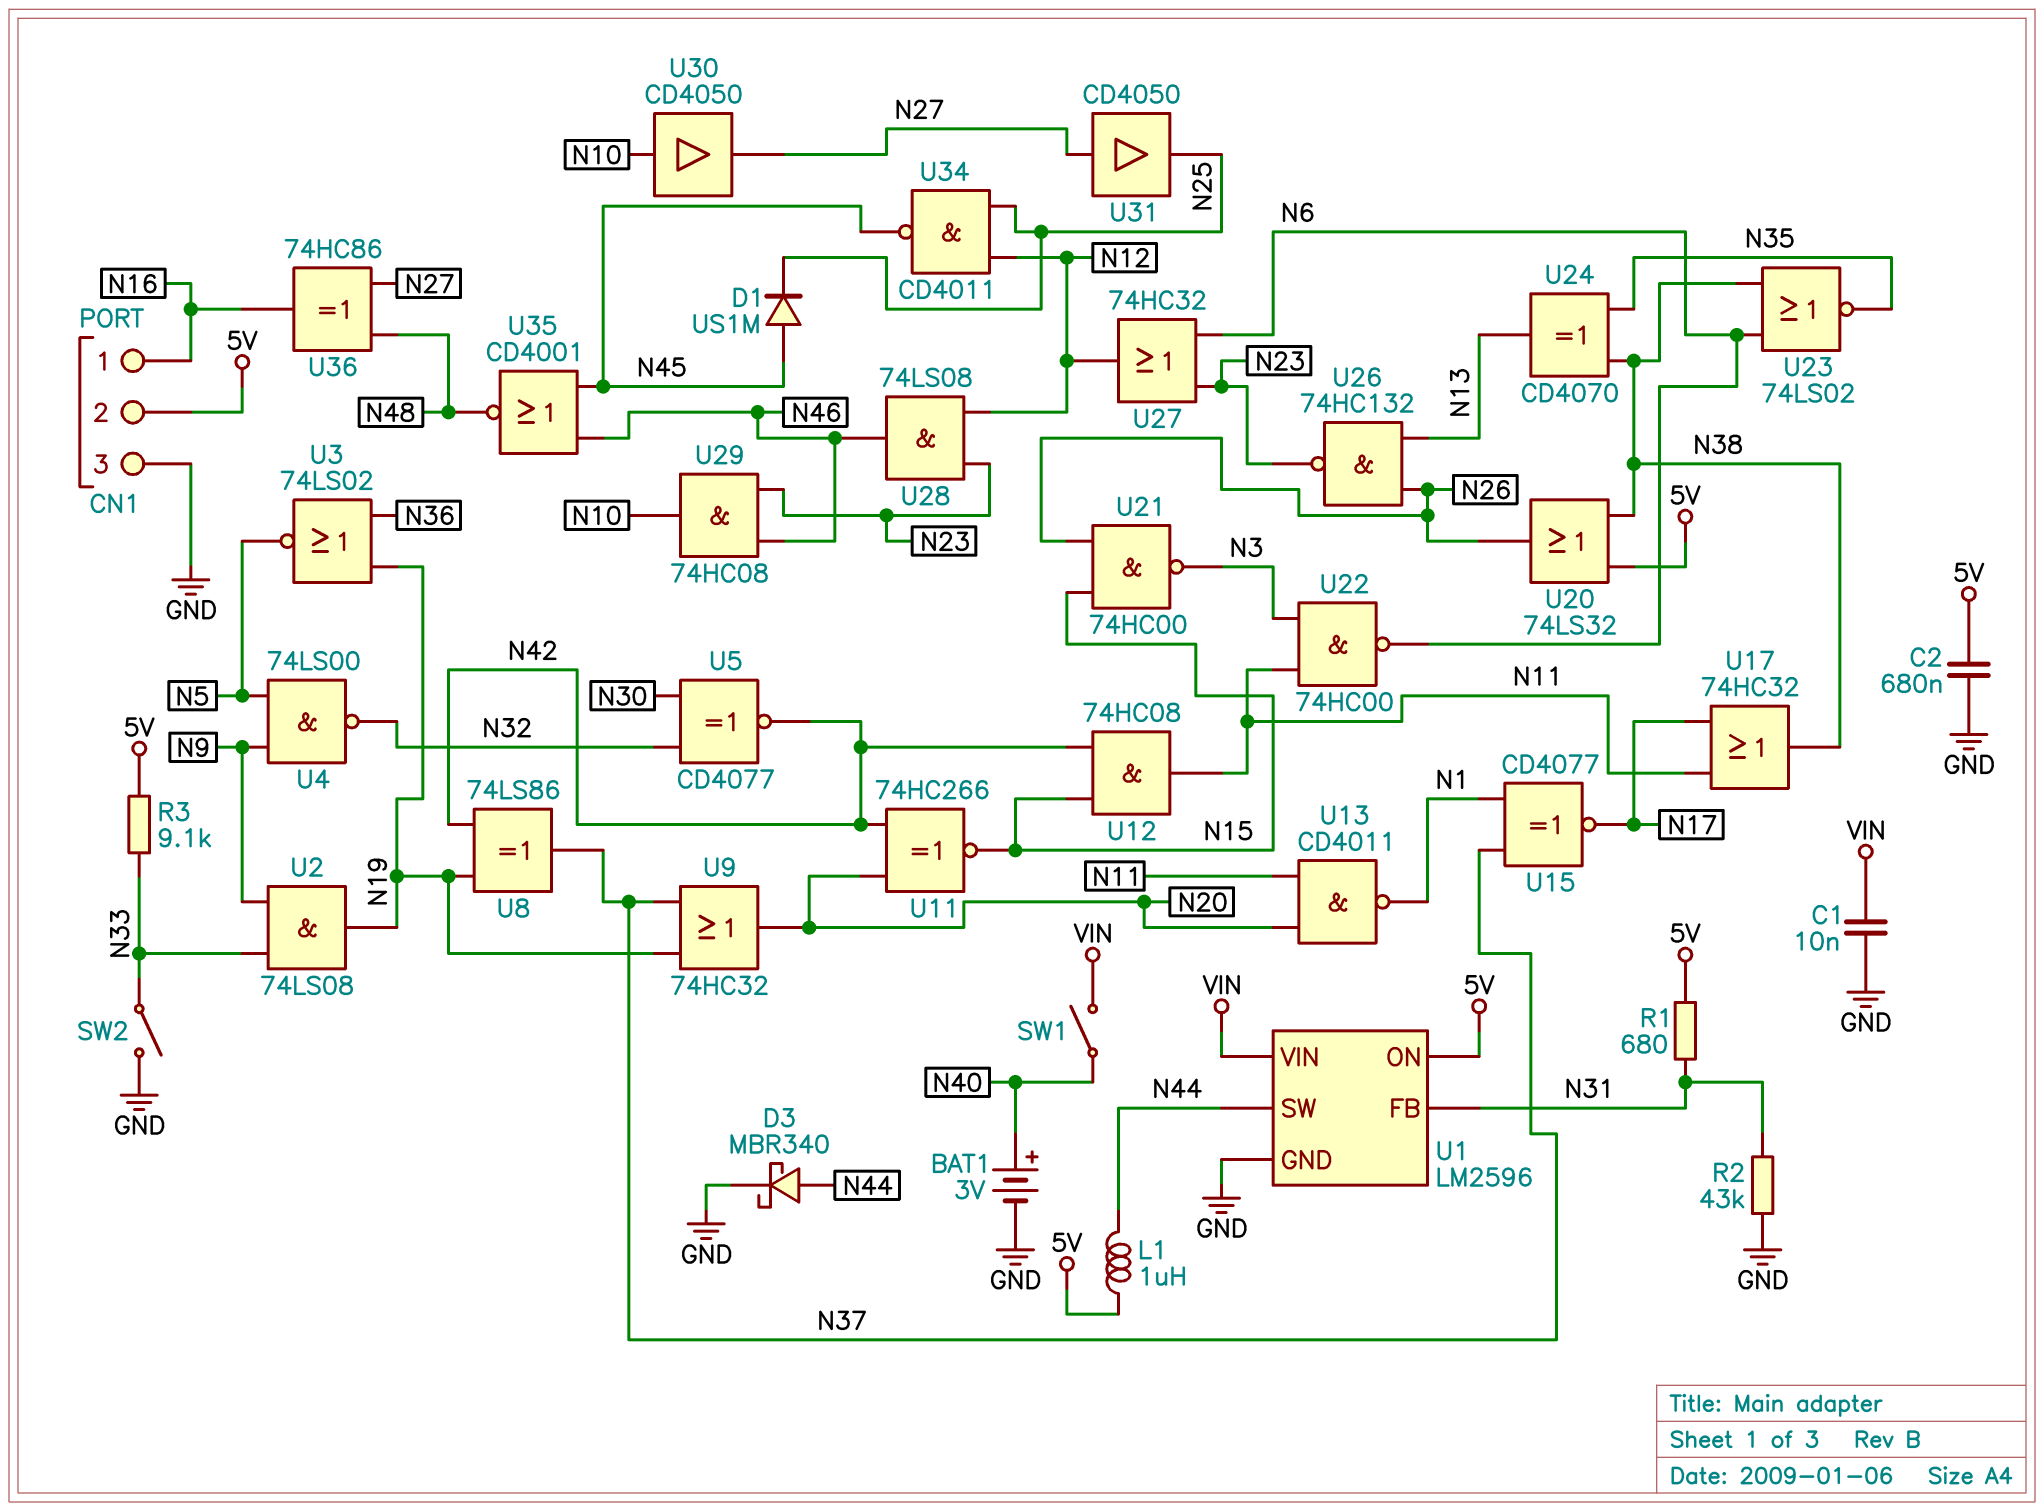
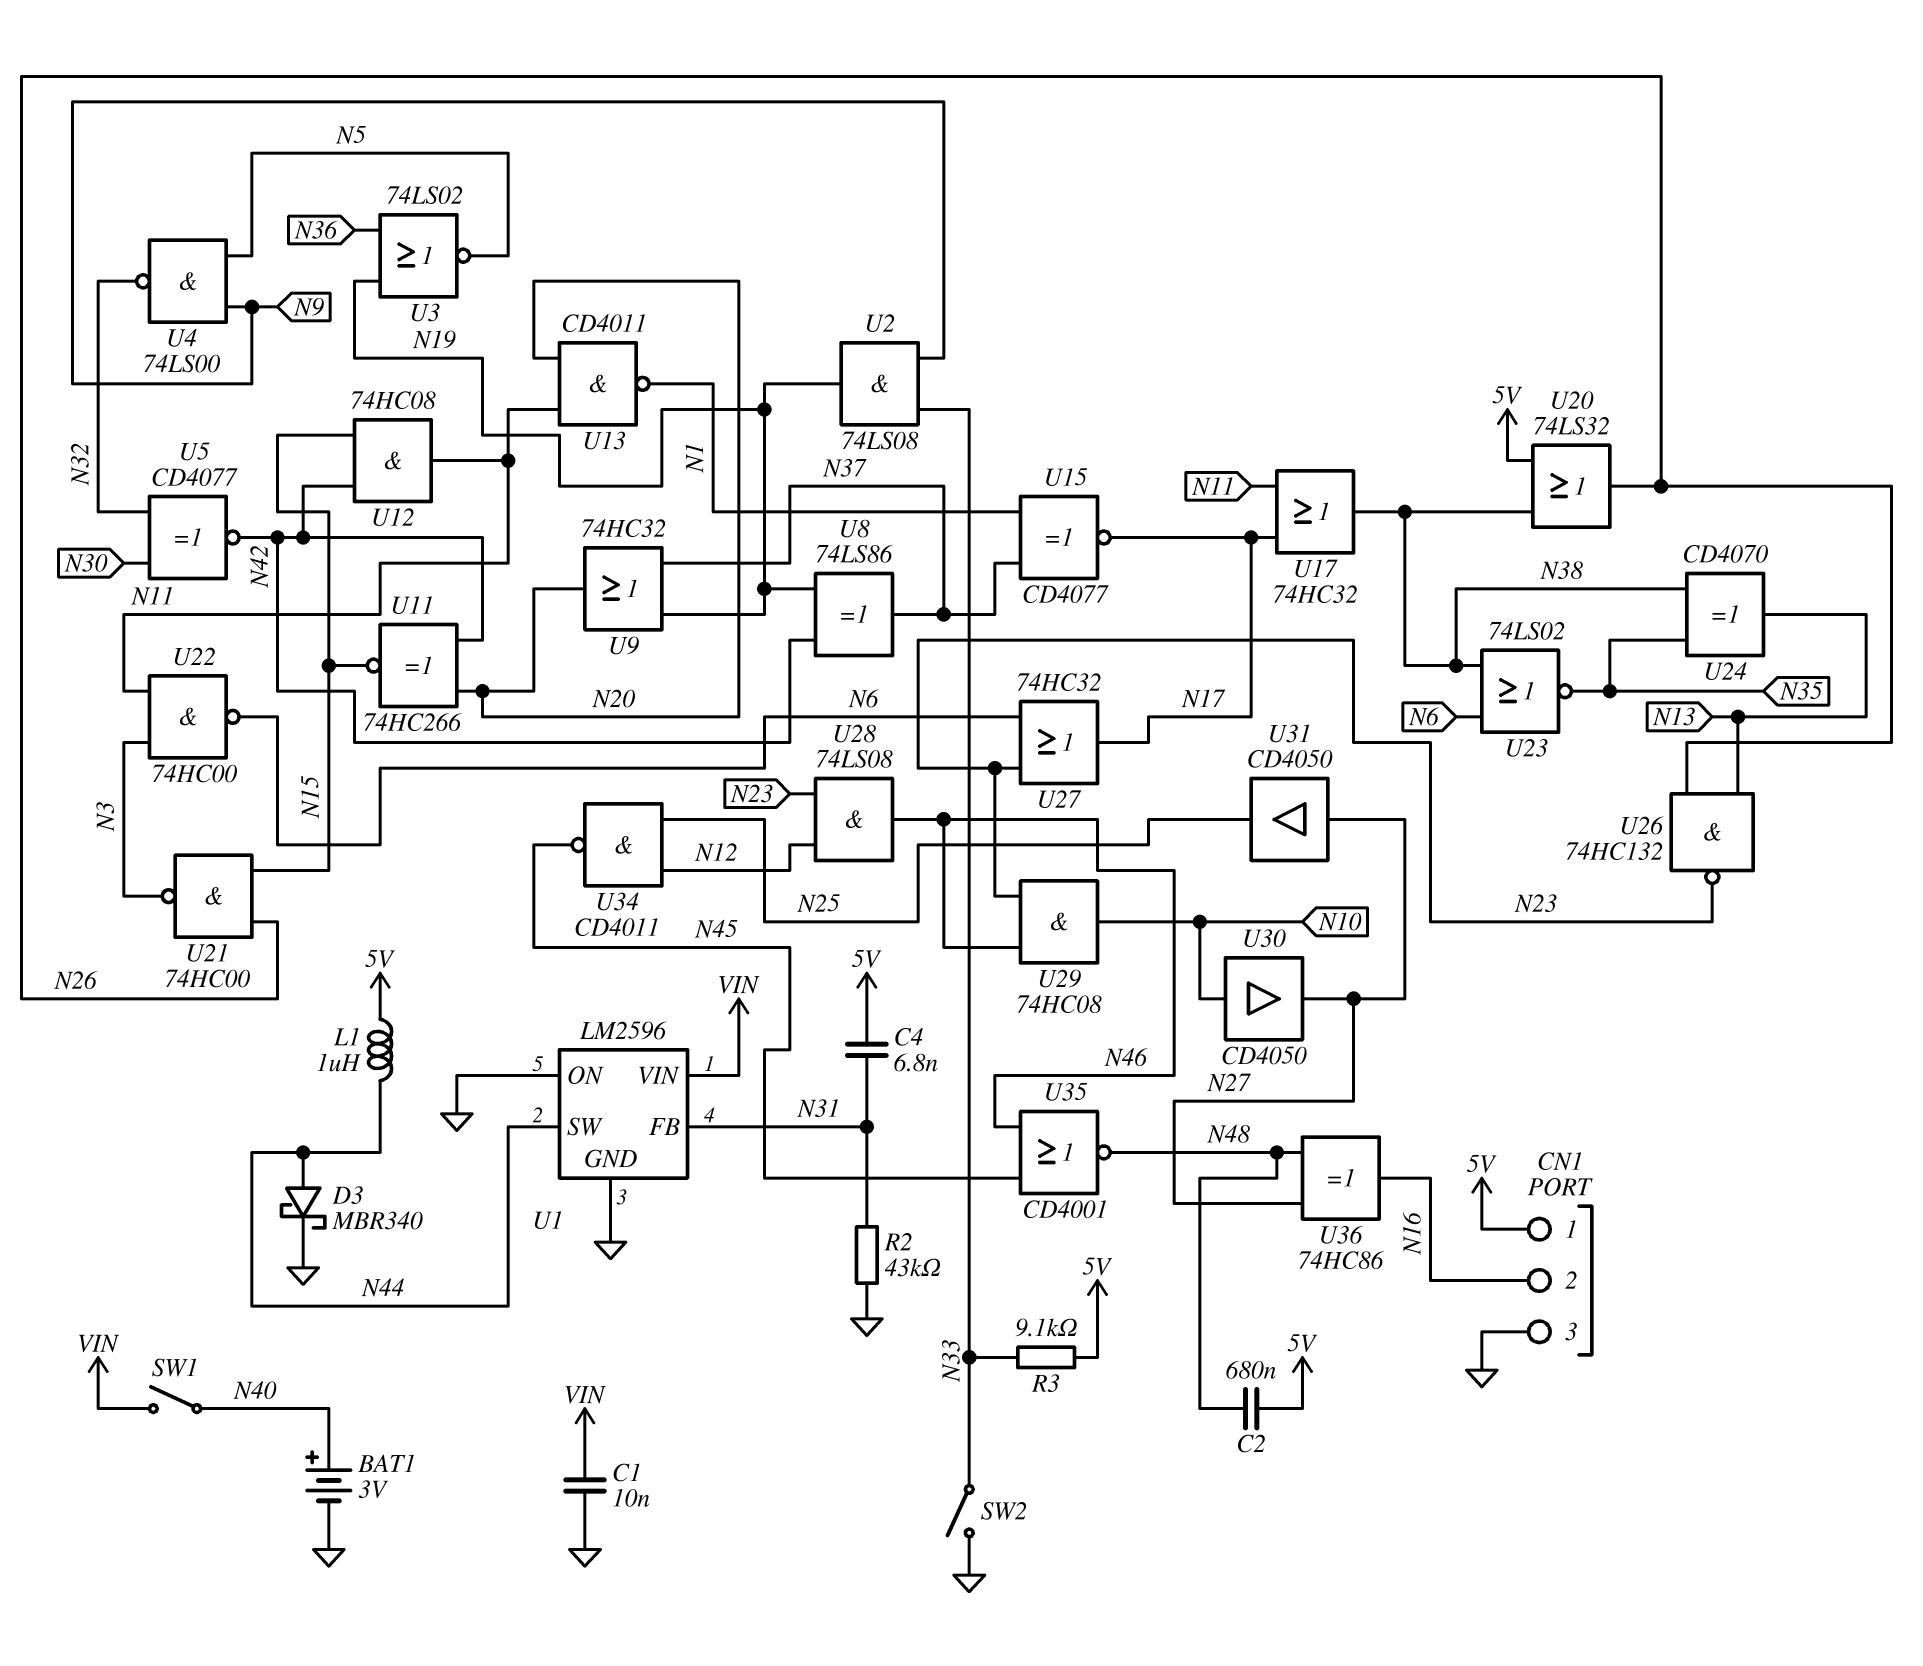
C2: 680nF (5V, GND) -> 680nF (5V, N48)
C4: none -> 6.8nF (5V, N31)
CN1 pin 1: N16 -> 5V
CN1 pin 2: 5V -> N16
D1: diode US1M (A N45, K N25) -> none
R1: 680 (5V, N31) -> none
U1 pin ON: 5V -> GND
U27: OR 74HC32 (in N6, in N23, out N12) -> OR 74HC32 (in N6, in N23, out N17)

